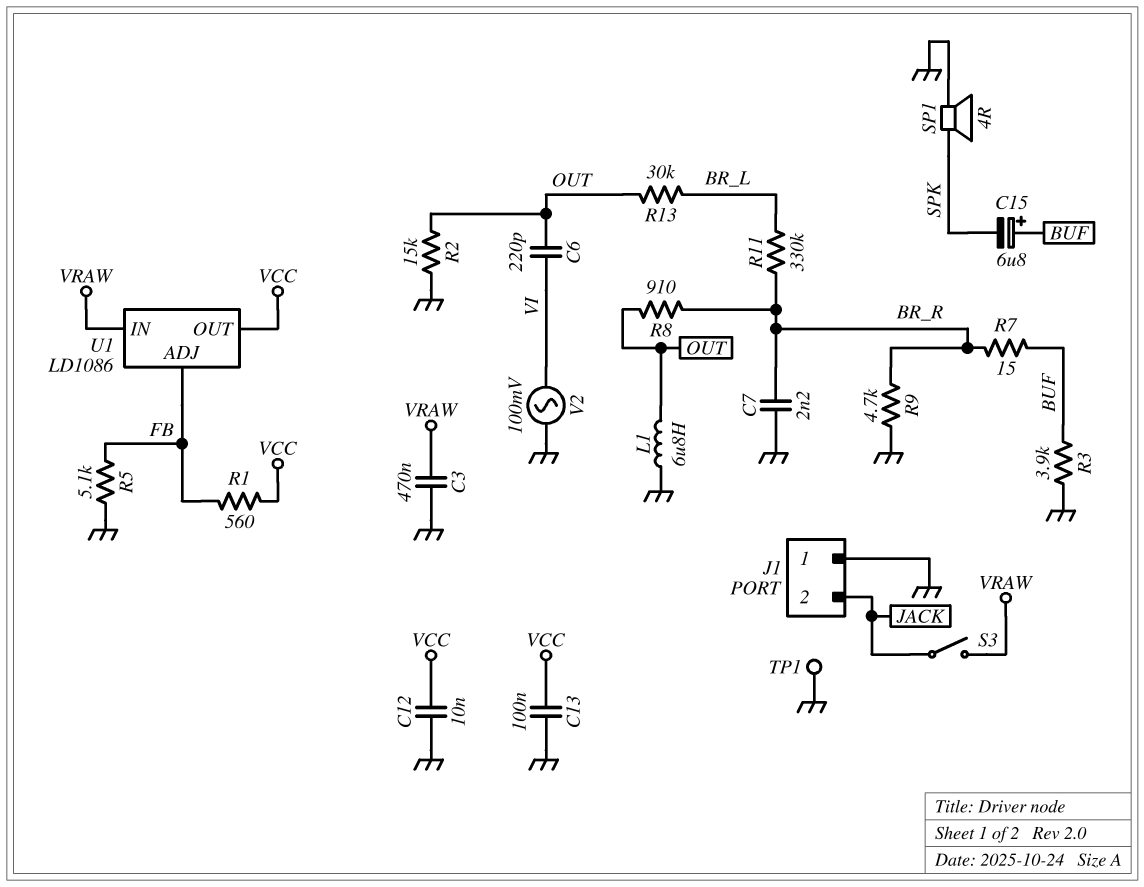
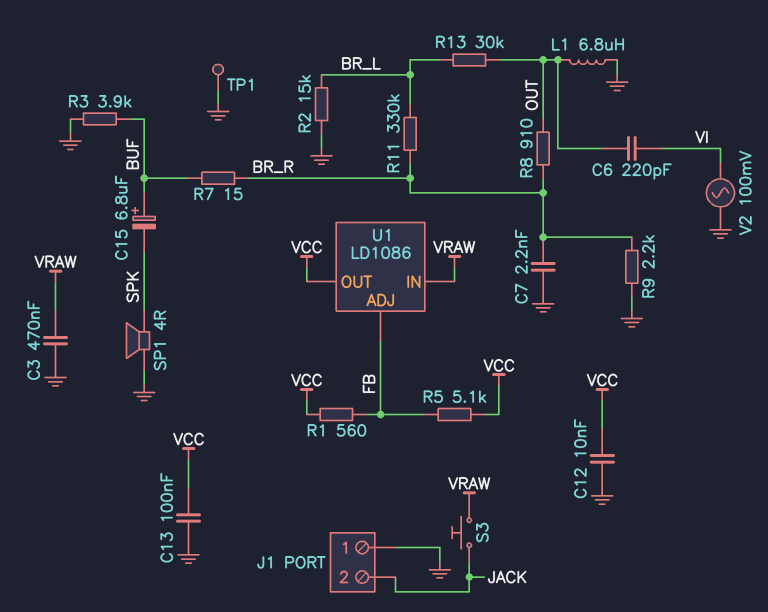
R2: 15k (GND, OUT) -> 15k (BR_L, GND)
R5: 5.1k (FB, GND) -> 5.1k (FB, VCC)
R9: 4.7k (BR_R, GND) -> 2.2k (BR_R, GND)
S3: switch (JACK, VRAW) -> button (JACK, VRAW)

